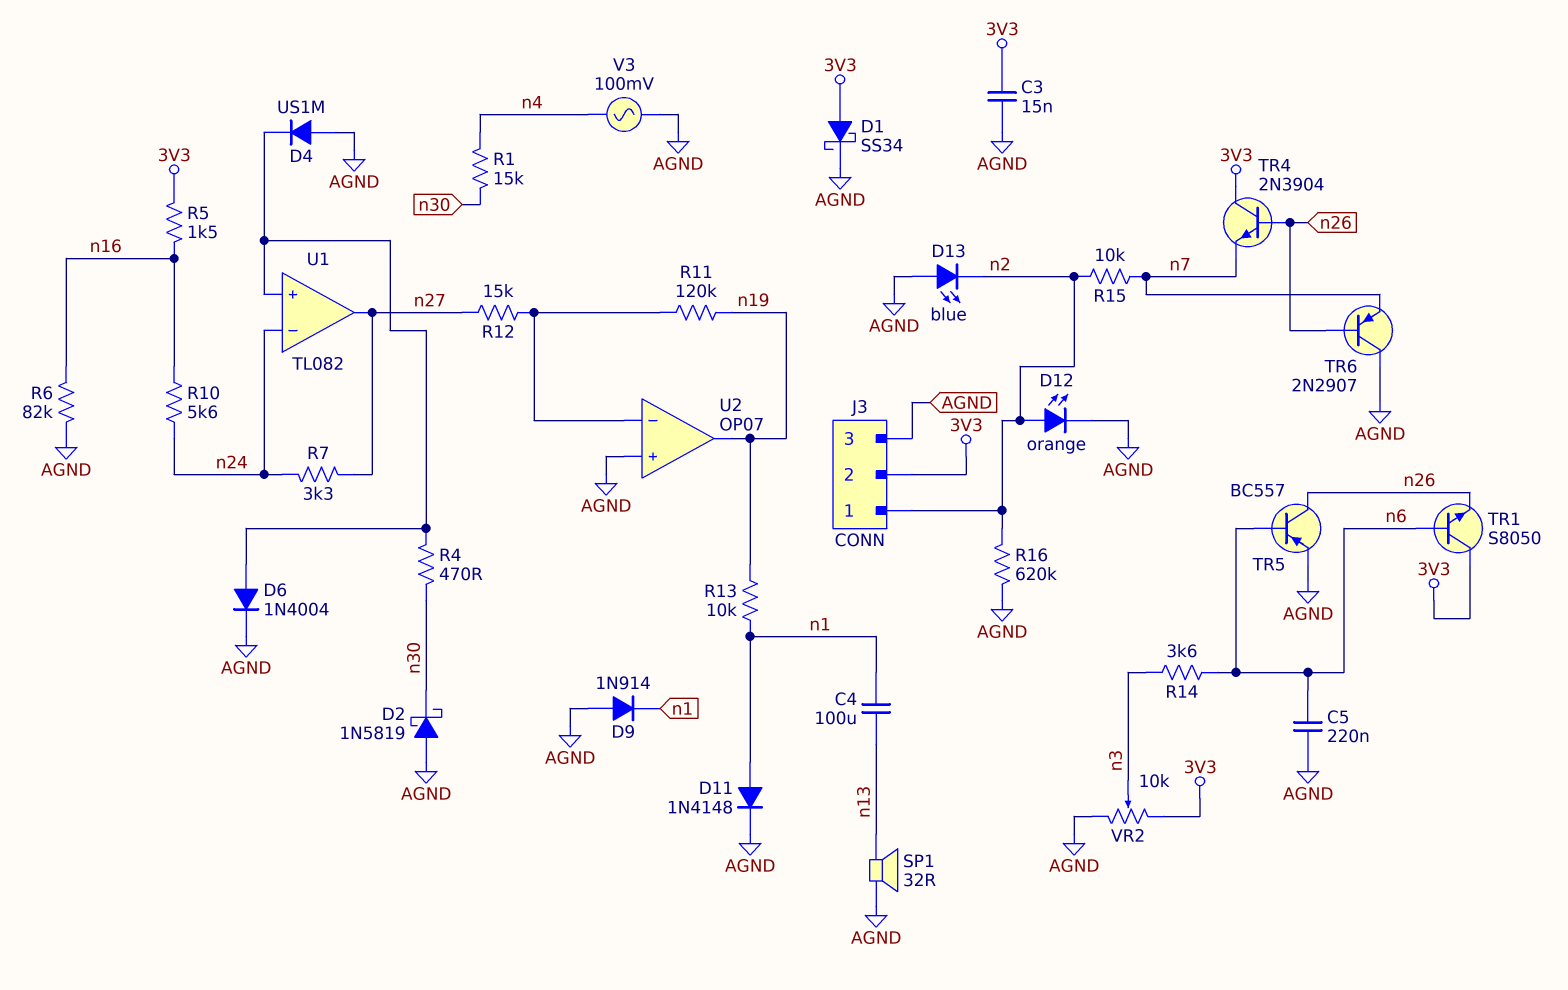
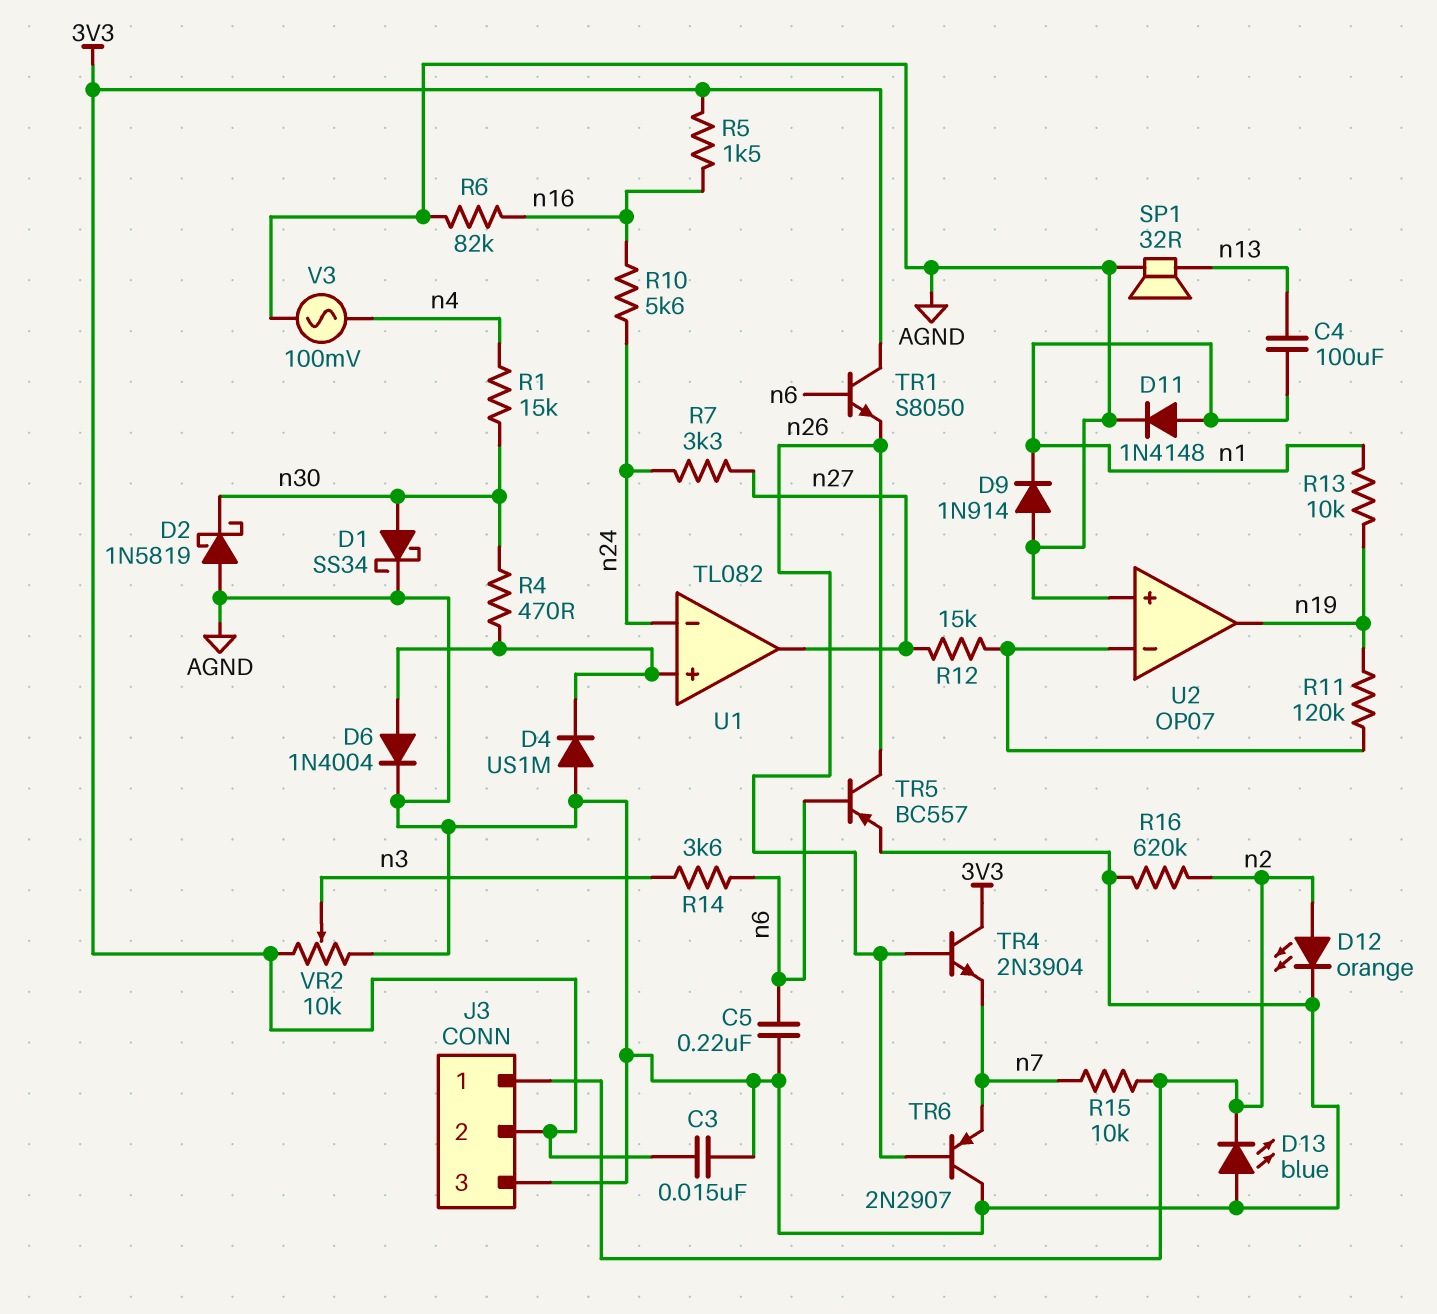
D1: schottky SS34 (A 3V3, K AGND) -> schottky SS34 (A n30, K AGND)

